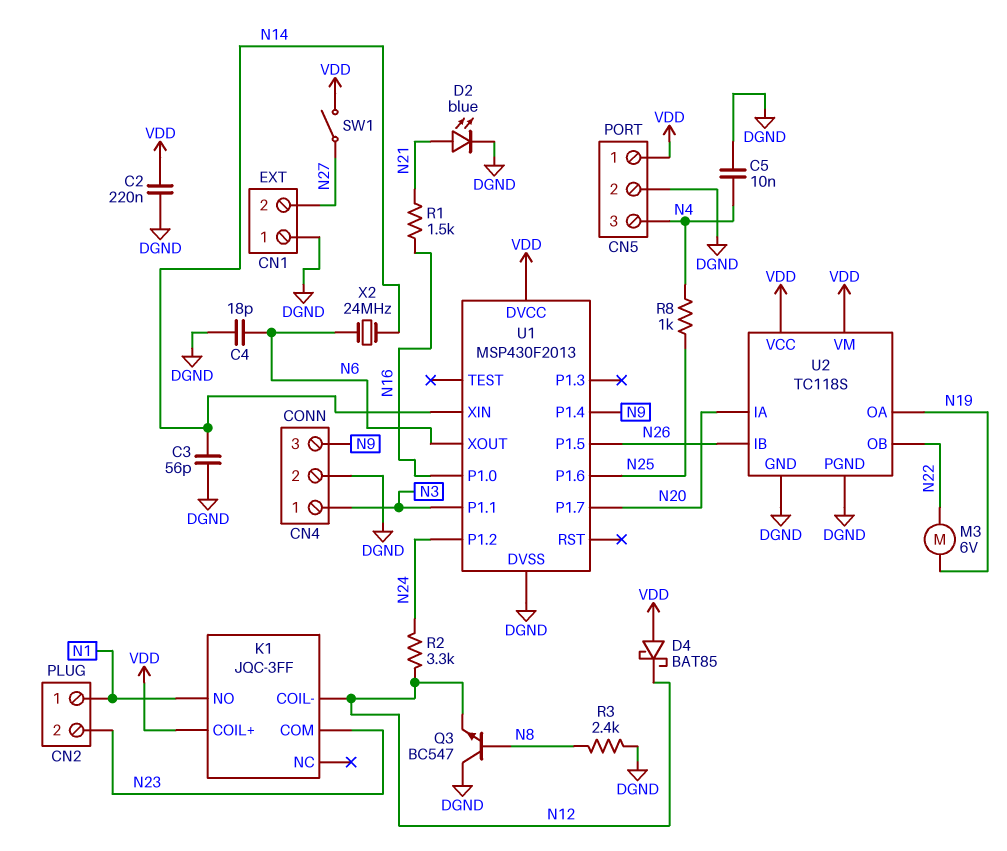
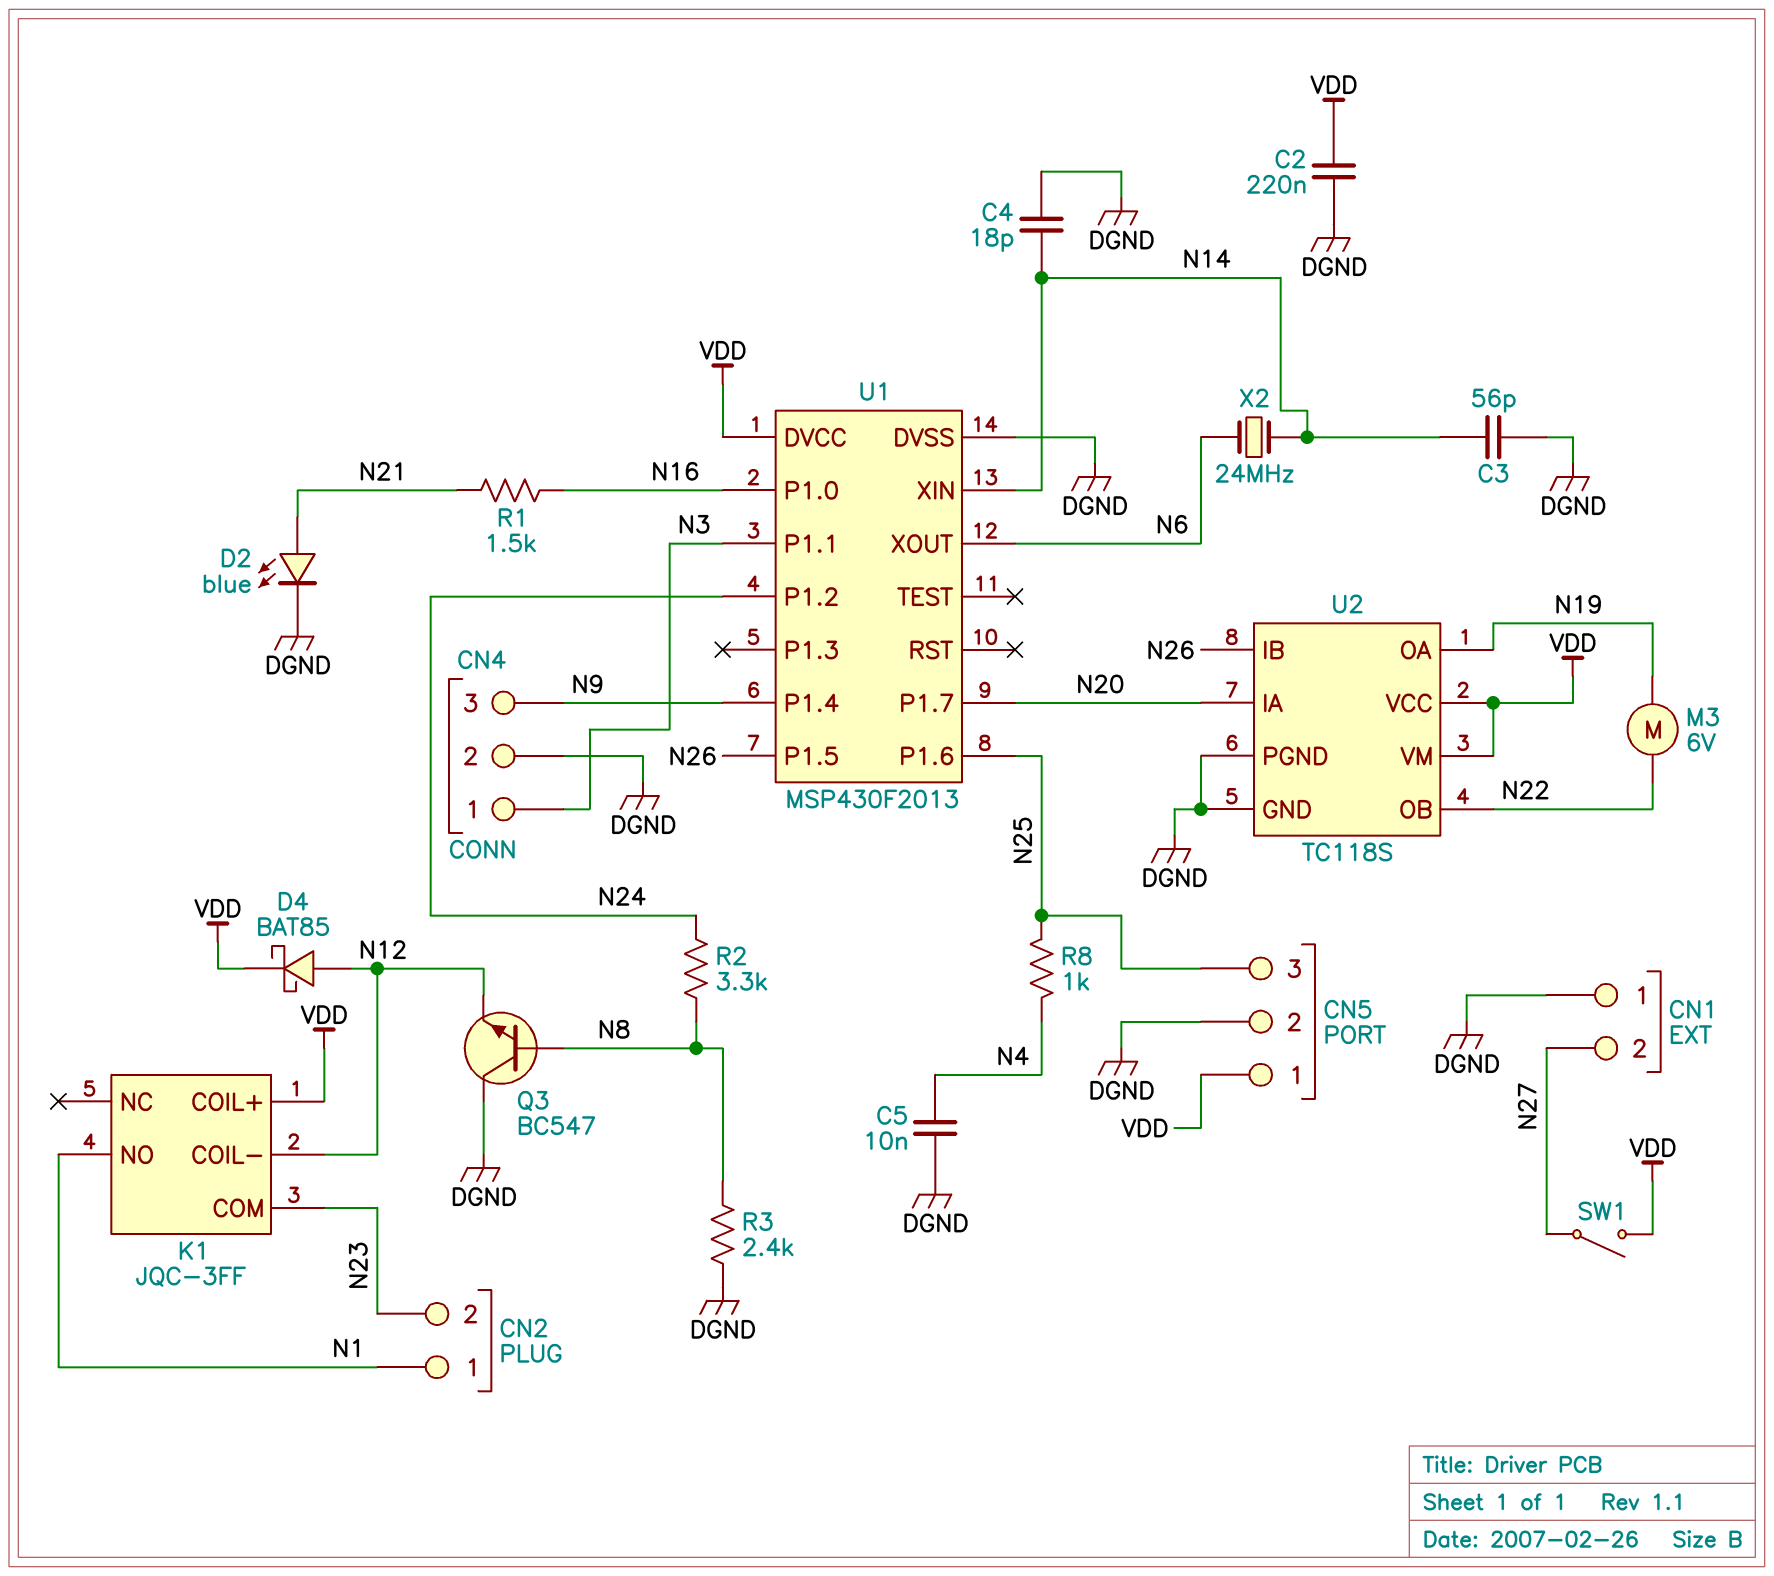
C4: 18pF (DGND, N6) -> 18pF (DGND, N14)
CN5 pin 3: N4 -> N25
D4: schottky BAT85 (A VDD, K N12) -> schottky BAT85 (A N12, K VDD)
R2: 3.3k (N12, N24) -> 3.3k (N8, N24)

